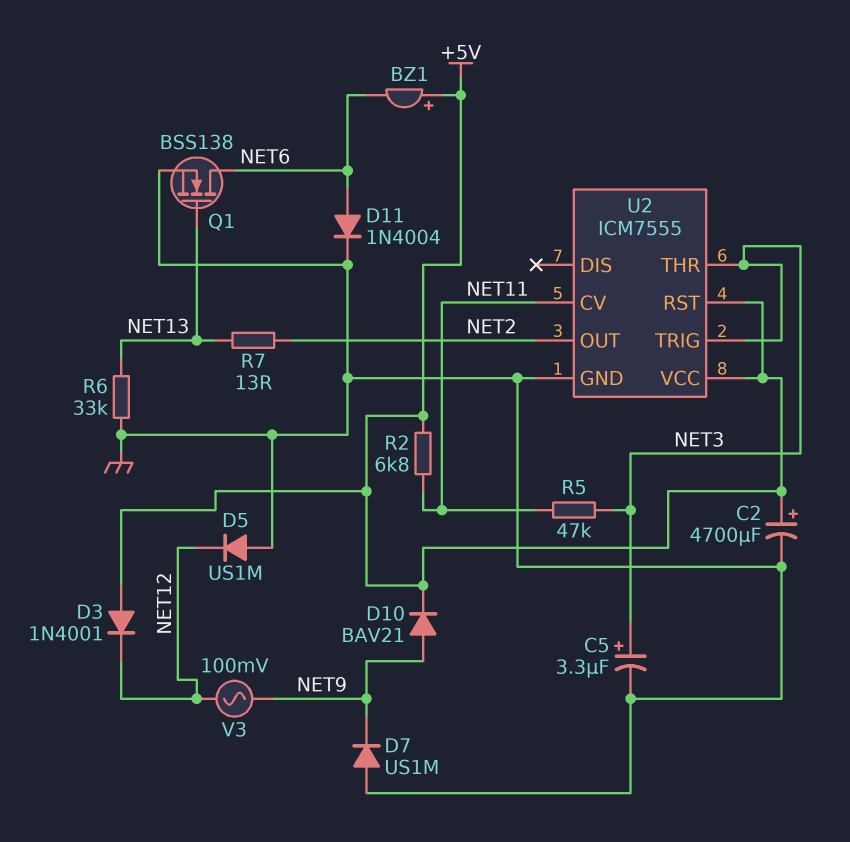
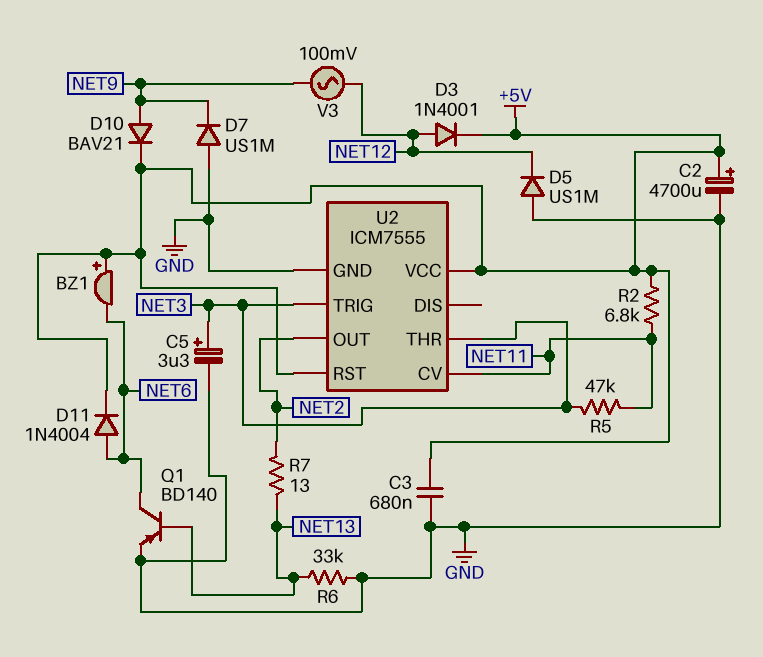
C3: none -> 680nF (+5V, GND)
D3: diode 1N4001 (A +5V, K NET12) -> diode 1N4001 (A NET12, K +5V)
D11: diode 1N4004 (A NET6, K GND) -> diode 1N4004 (A NET6, K +5V)
Q1: NMOS BSS138 (G NET13, D NET6, S GND) -> PNP BD140 (B NET13, C NET6, E GND)

